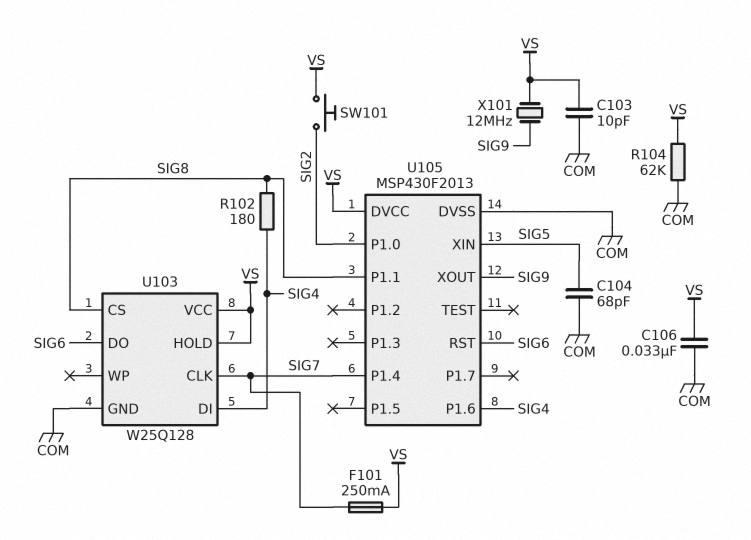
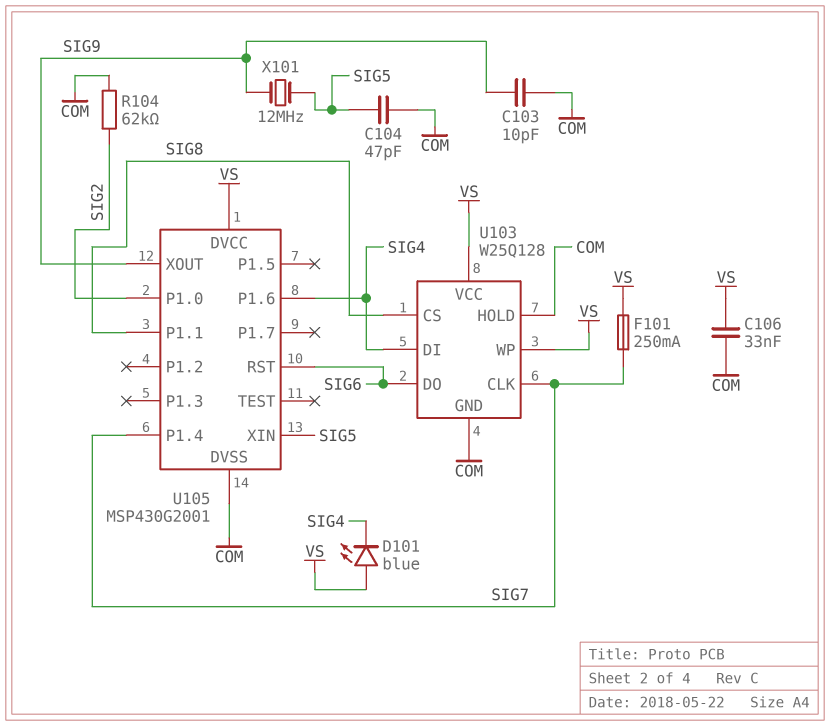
C103: 10pF (COM, VS) -> 10pF (COM, SIG9)
C104: 68pF (COM, SIG5) -> 47pF (COM, SIG5)
D101: none -> LED blue (A VS, K SIG4)
R102: 180 (SIG4, SIG8) -> none
R104: 62k (COM, VS) -> 62k (COM, SIG2)
SW101: button (SIG2, VS) -> none
U103 pin HOLD: VS -> COM
U103 pin WP: none -> VS
U105: MSP430F2013 -> MSP430G2001
X101: 12MHz (SIG9, VS) -> 12MHz (SIG5, SIG9)

